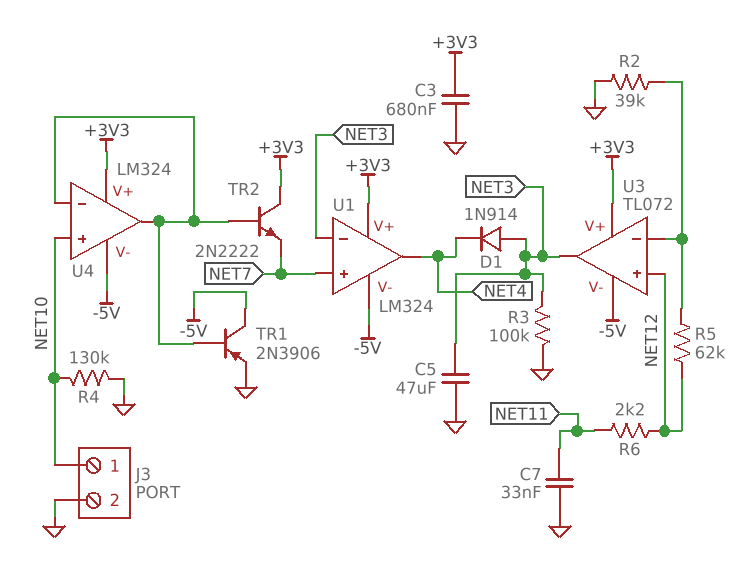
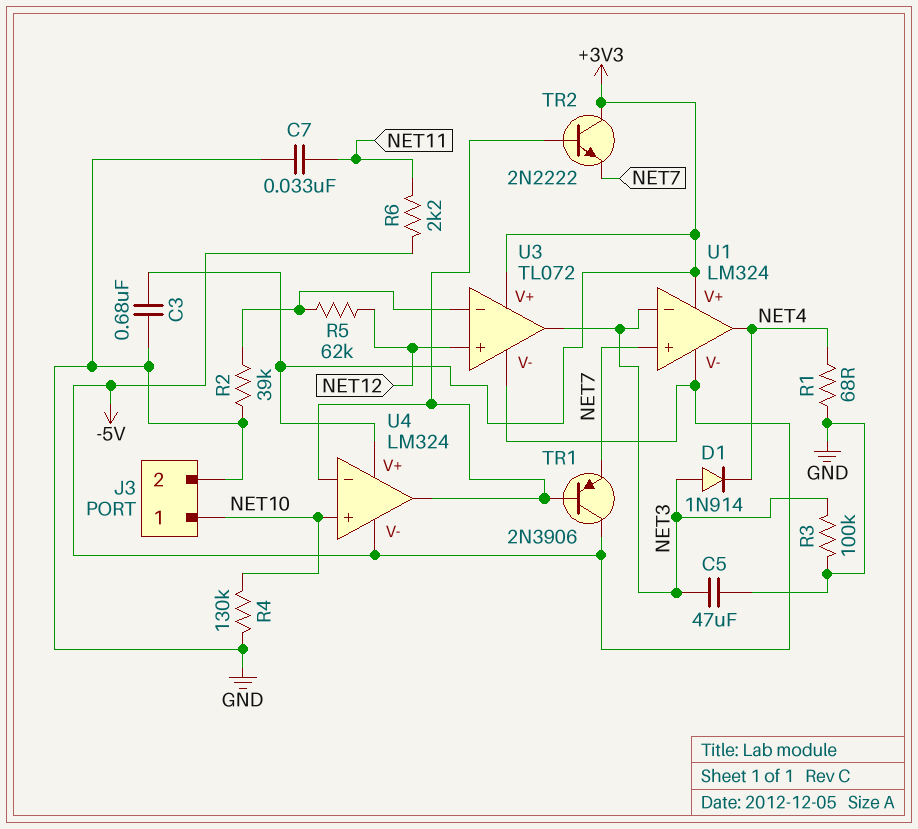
R1: none -> 68 (GND, NET4)
R6: 2.2k (NET11, NET12) -> 2.2k (-5V, NET11)
TR1: PNP 2N3906 (B U4/in-, C -5V, E GND) -> PNP 2N3906 (B U4/in-, C -5V, E NET7)

